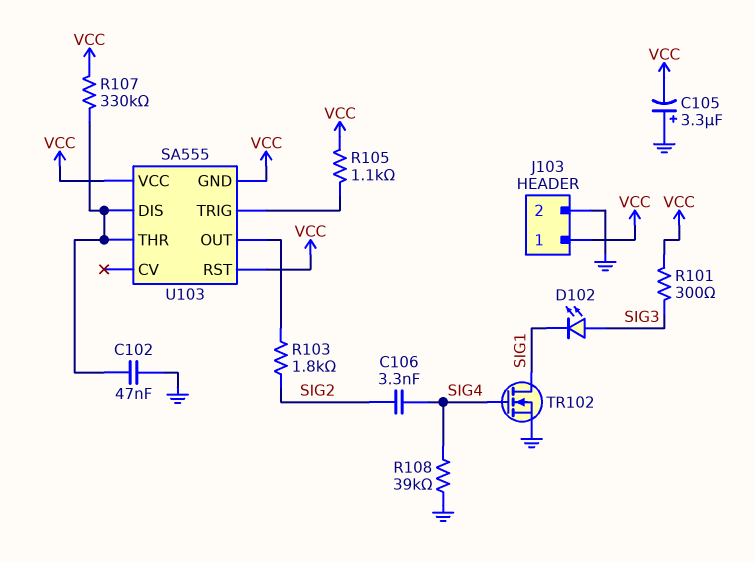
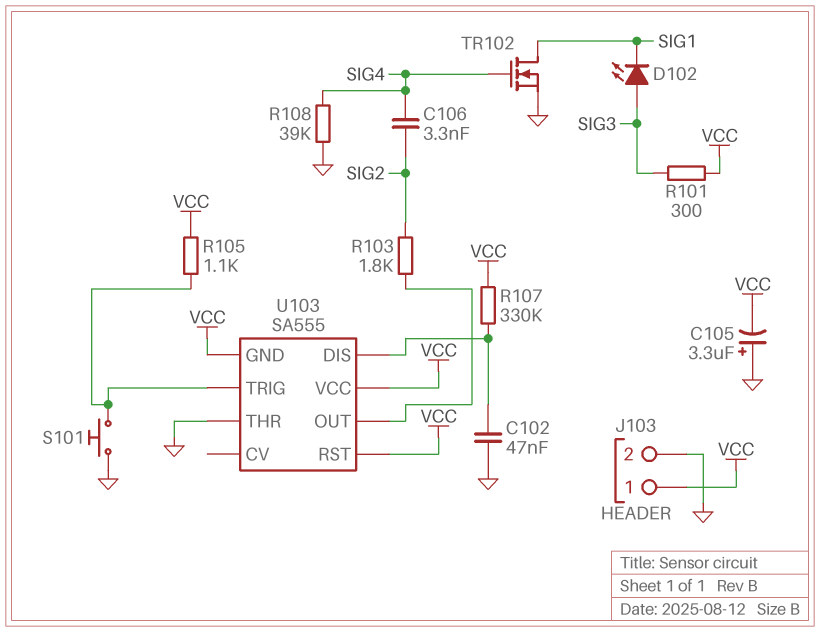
S101: none -> button (GND, U103/TRIG)
U103 pin THR: U103/DIS -> GND

